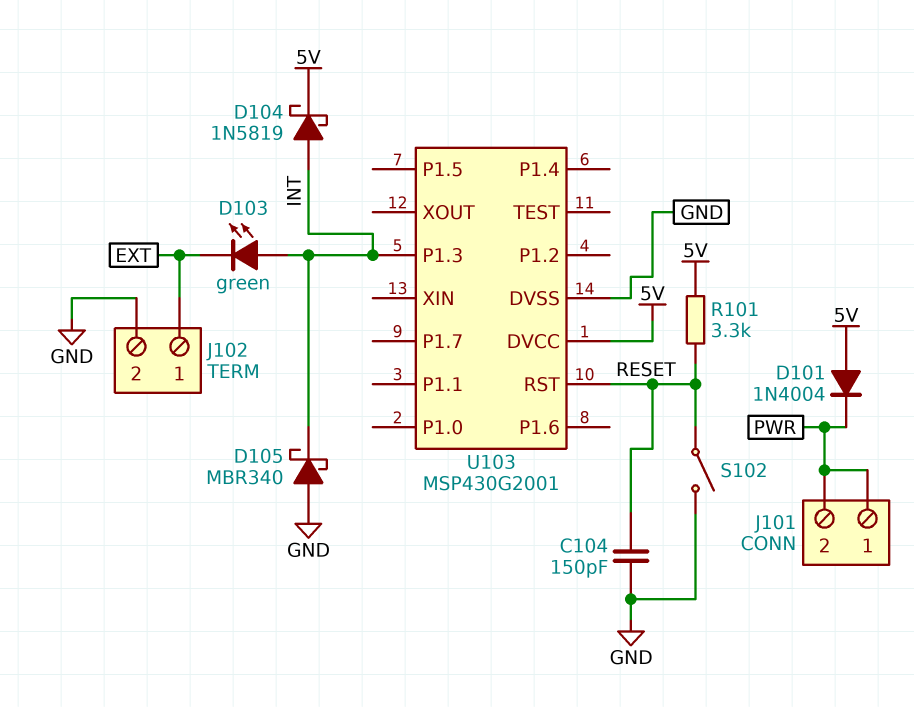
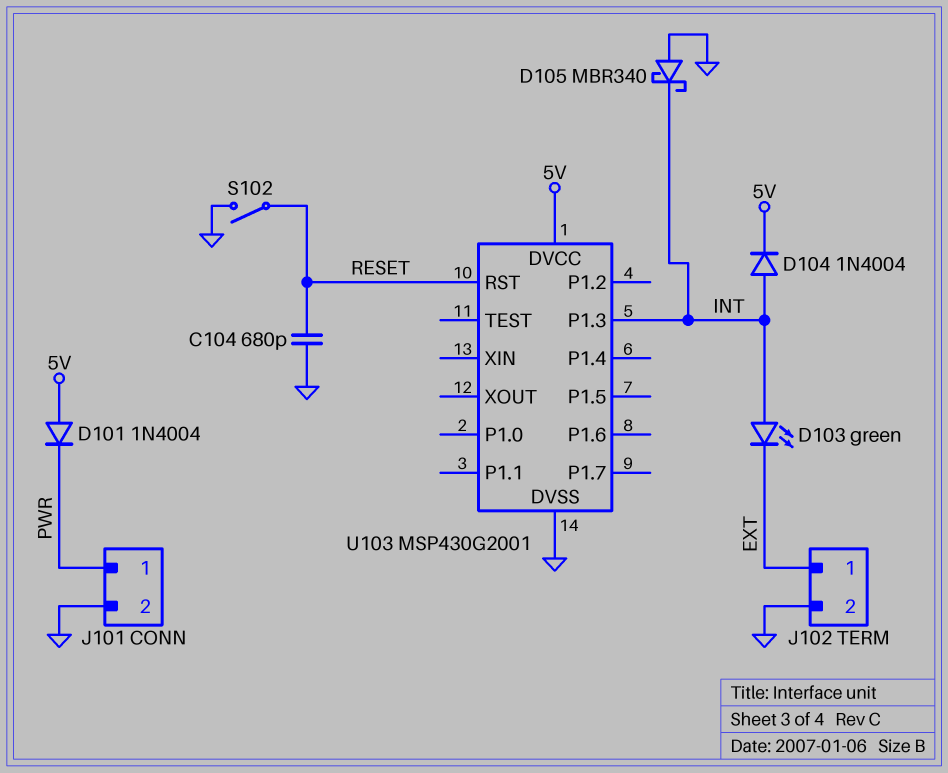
C104: 150pF (GND, RESET) -> 680pF (GND, RESET)
D104: schottky 1N5819 (A INT, K 5V) -> diode 1N4004 (A INT, K 5V)
J101 pin 2: PWR -> GND
R101: 3.3k (5V, RESET) -> none

